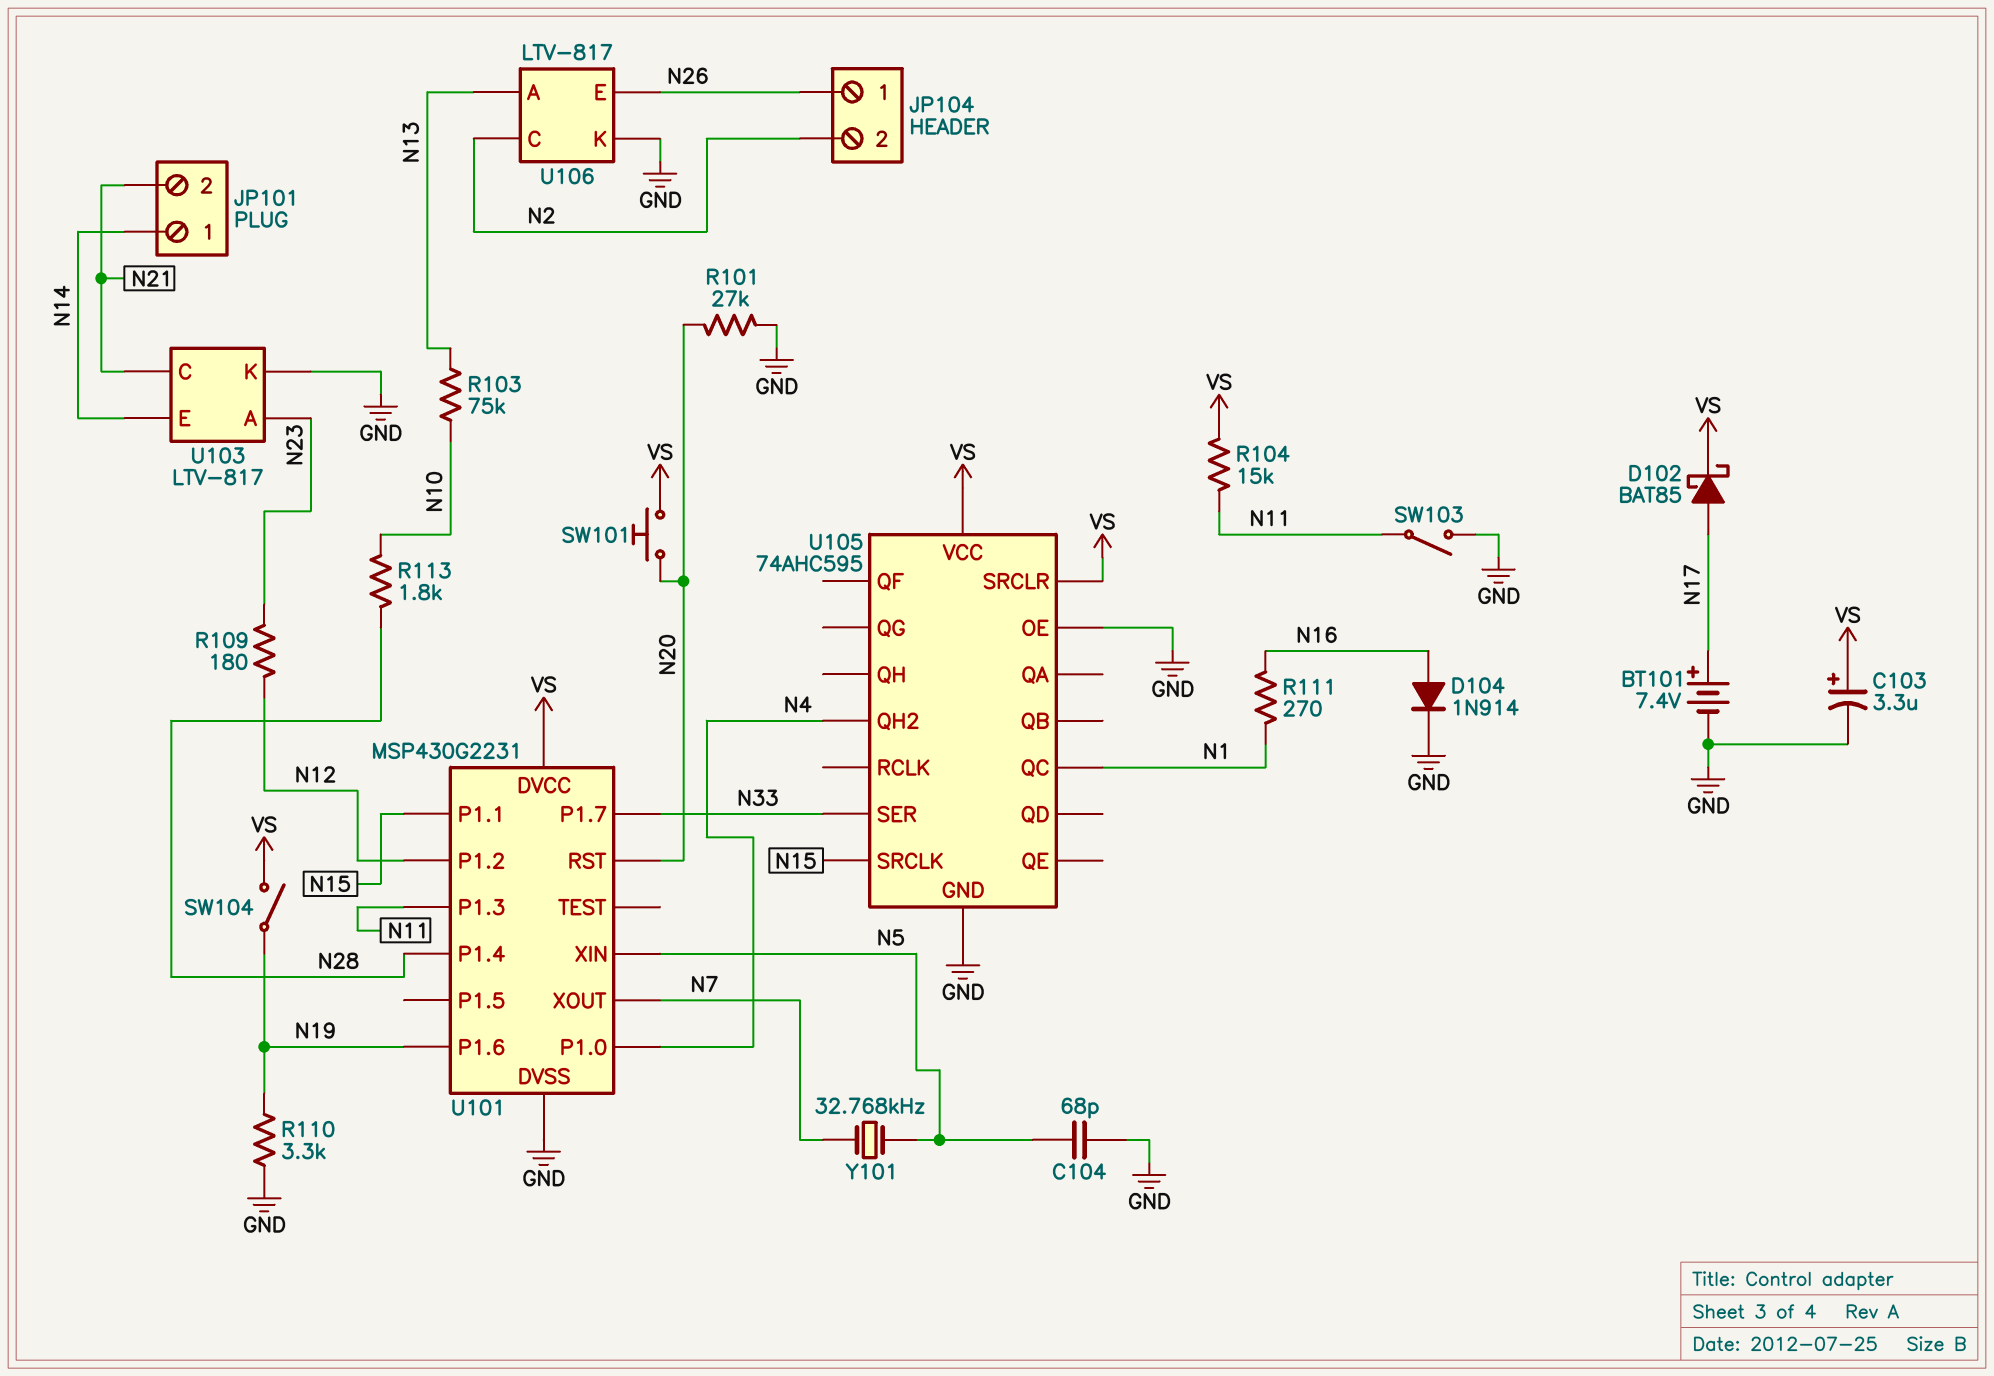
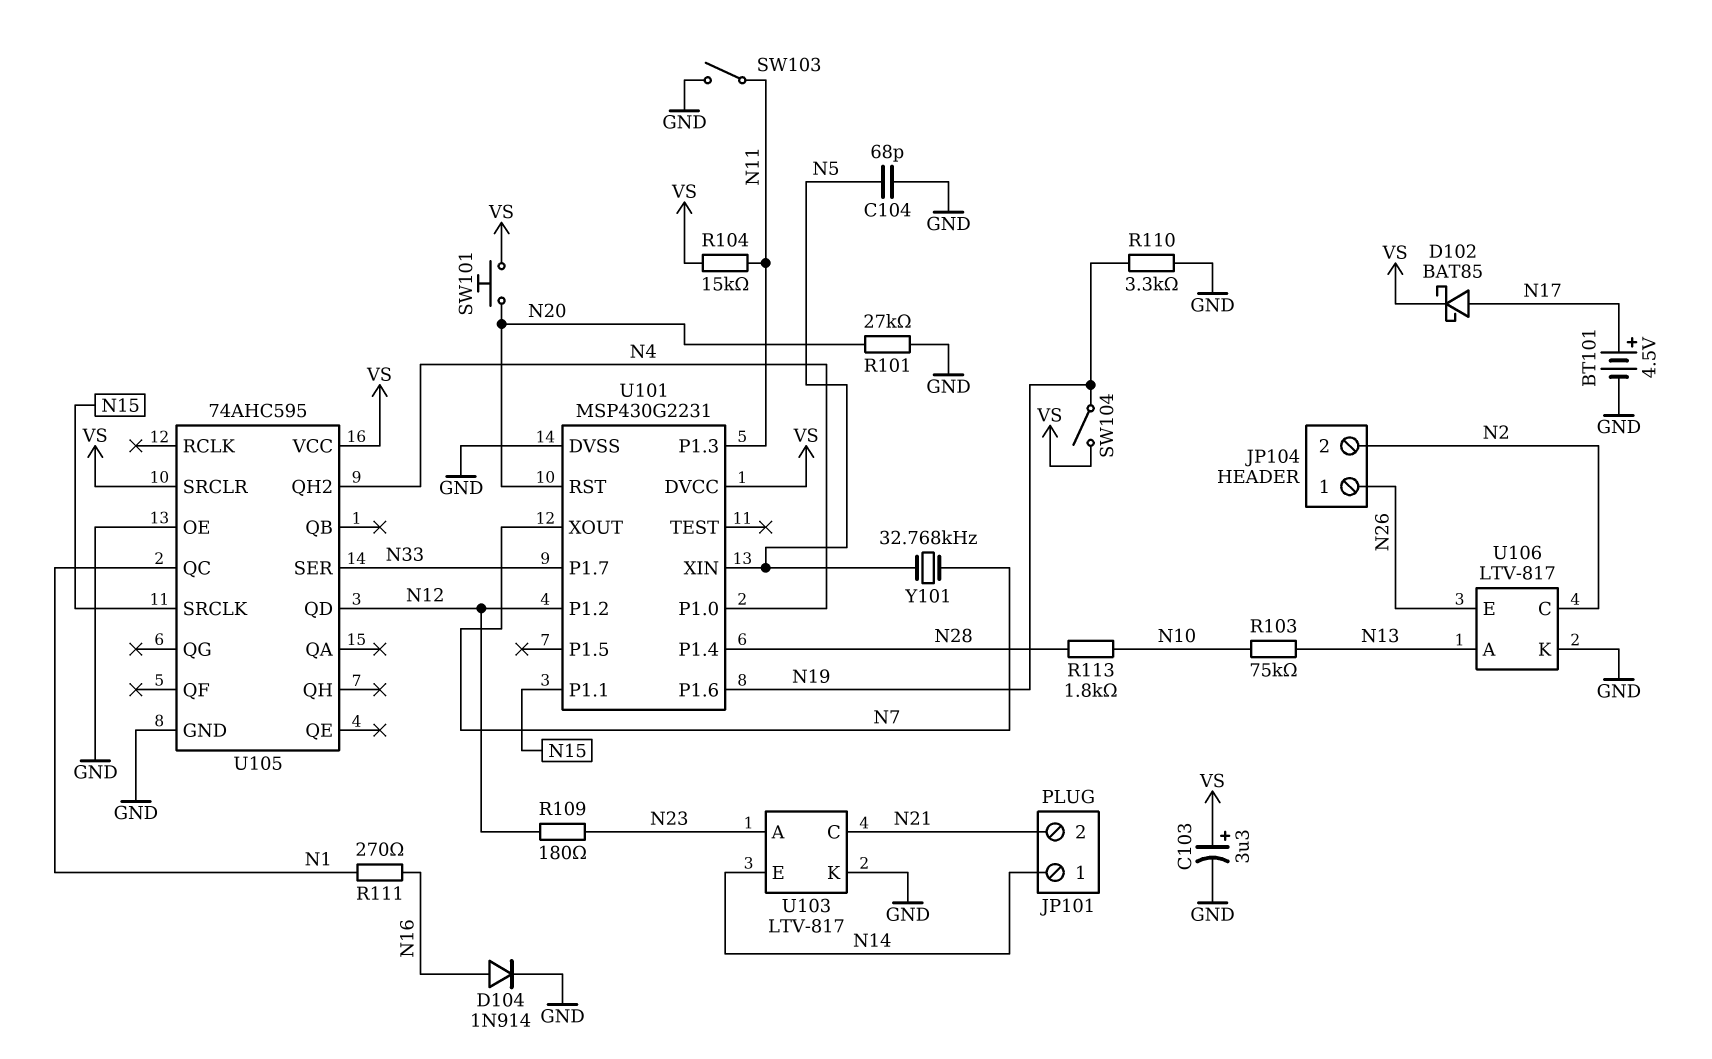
BT101: 7.4V (plus N17, minus GND) -> 4.5V (plus N17, minus GND)
U105 pin QD: none -> N12

